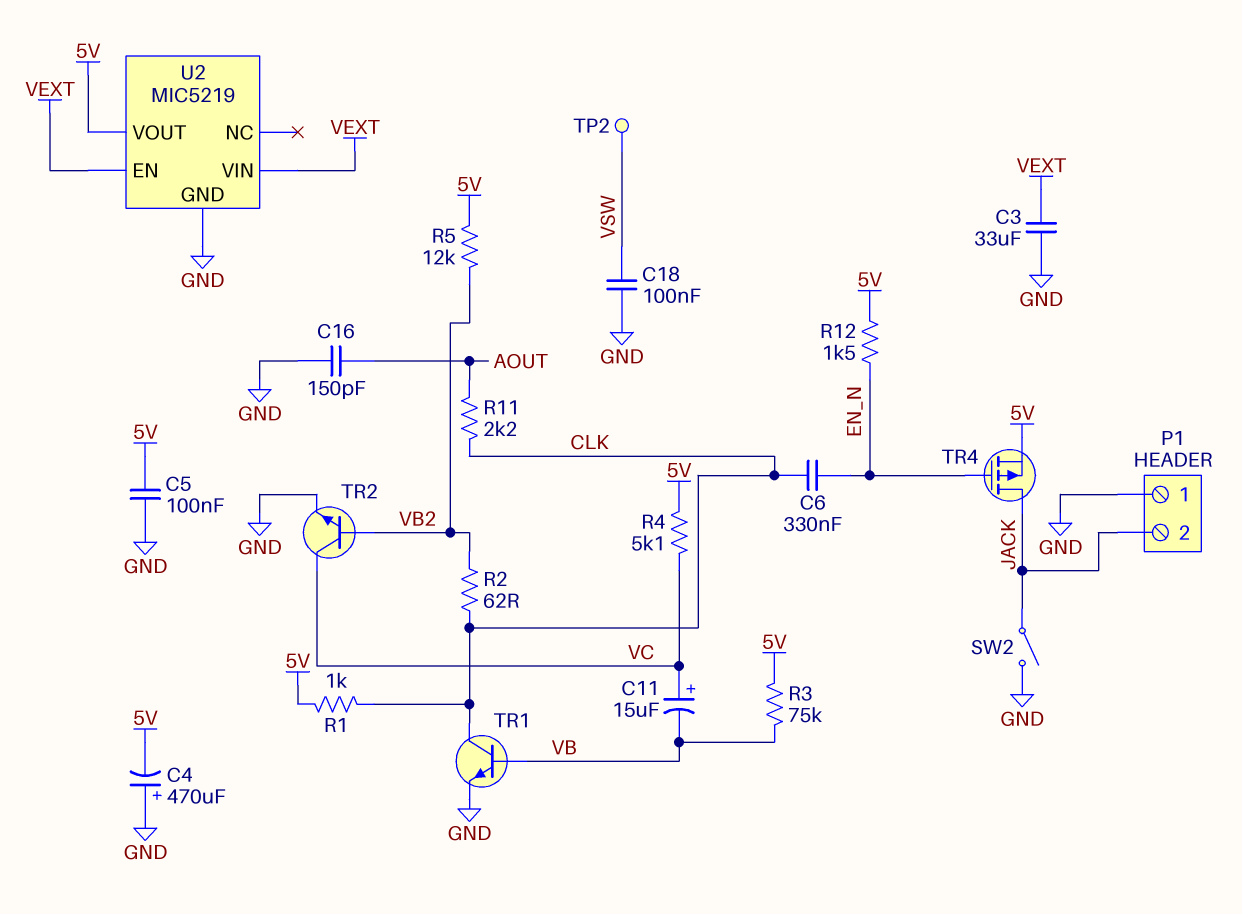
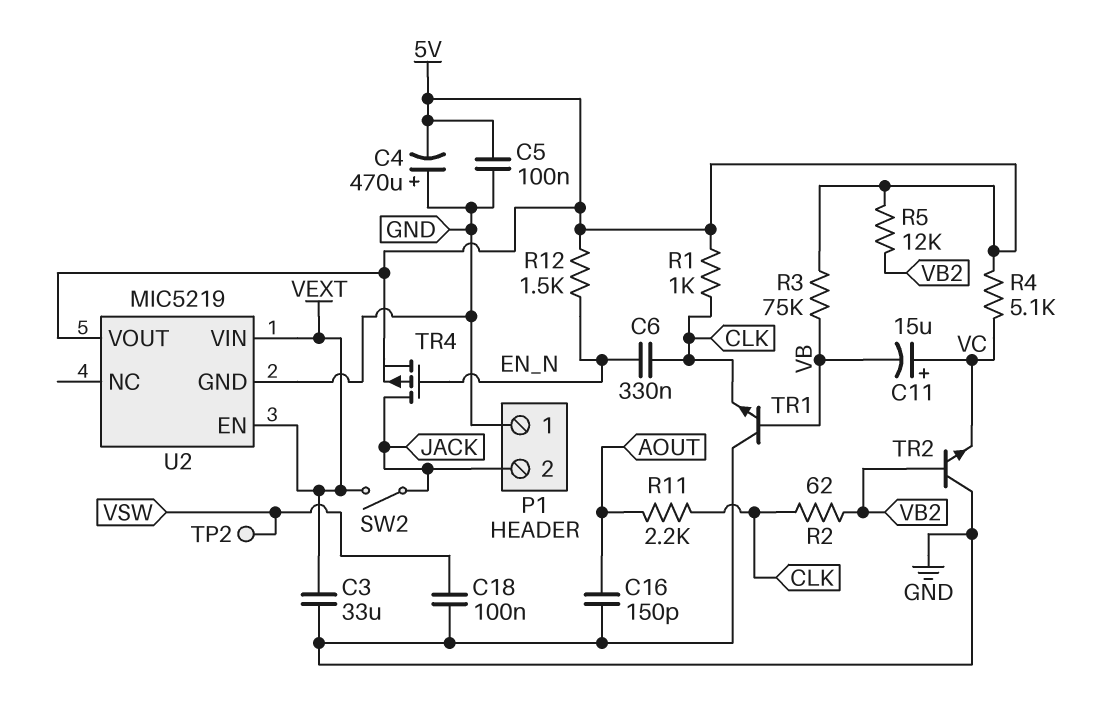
SW2: switch (GND, JACK) -> switch (JACK, VEXT)
TR1: NPN (B VB, C CLK, E GND) -> NPN (B VB, C GND, E CLK)
TR2: NPN (B VB2, C VC, E GND) -> NPN (B VB2, C GND, E VC)

